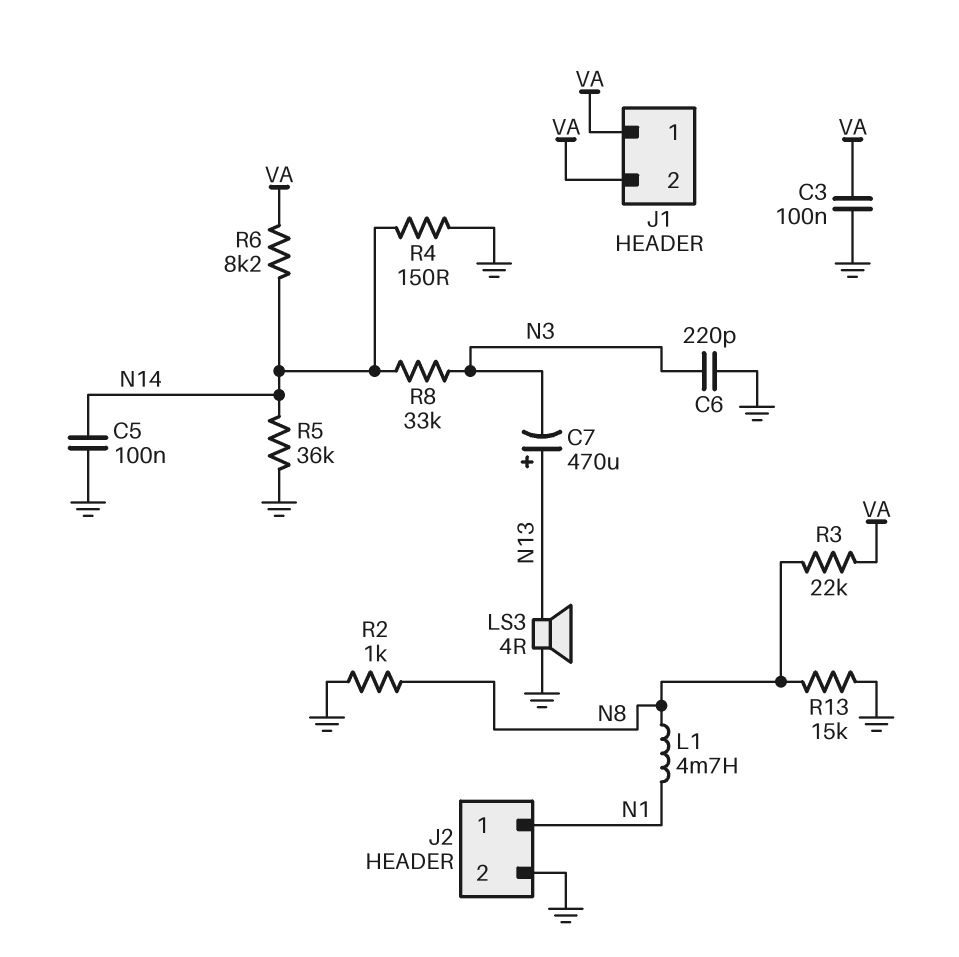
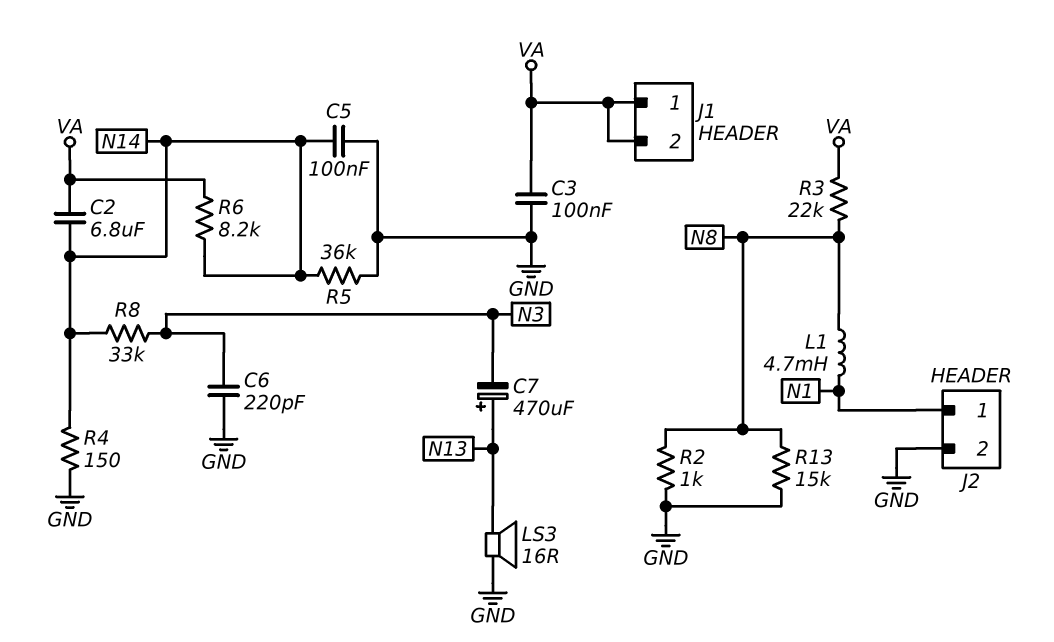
C2: none -> 6.8uF (N14, VA)
LS3: speaker 4R (GND, N13) -> speaker 16R (GND, N13)

